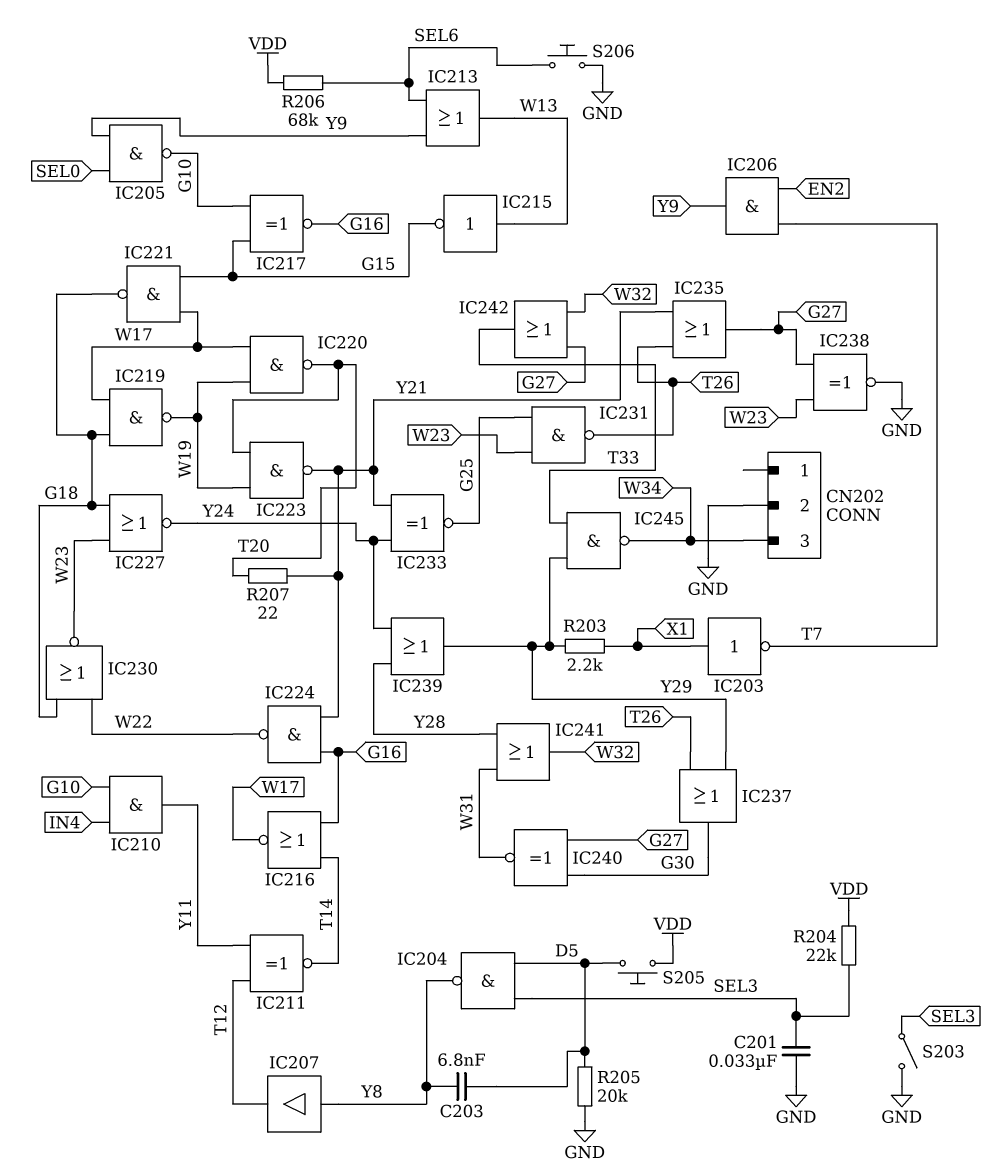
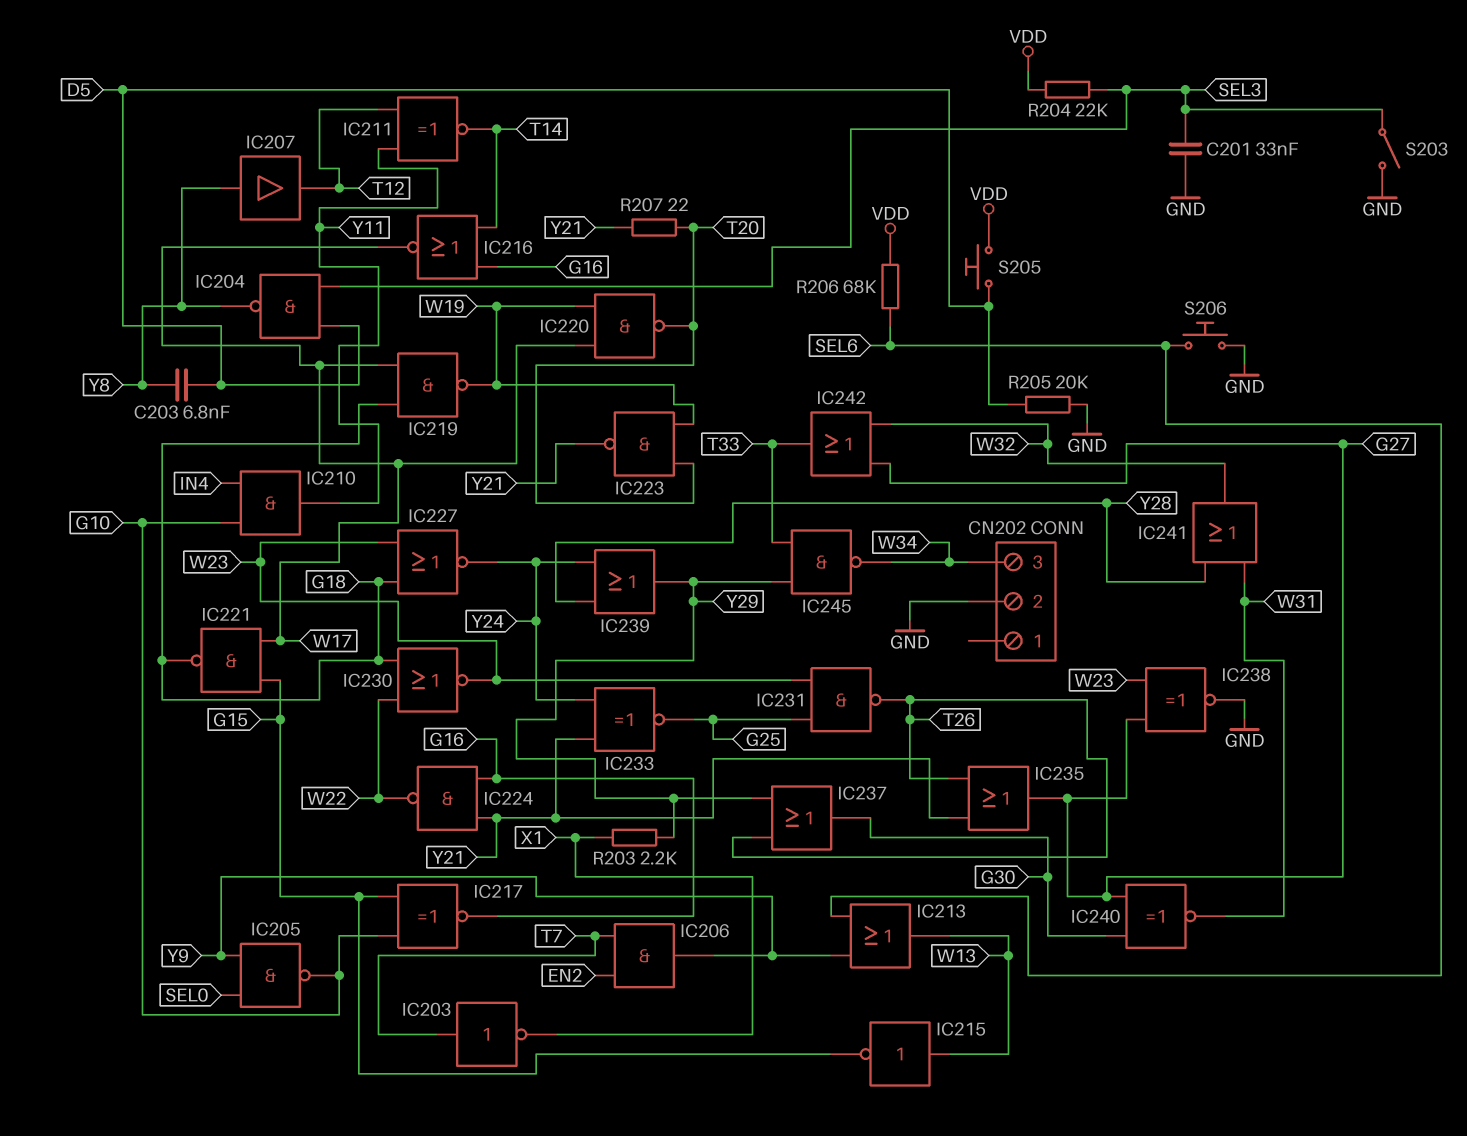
IC203: NOT (in X1, out T7) -> NOT (in T7, out X1)

